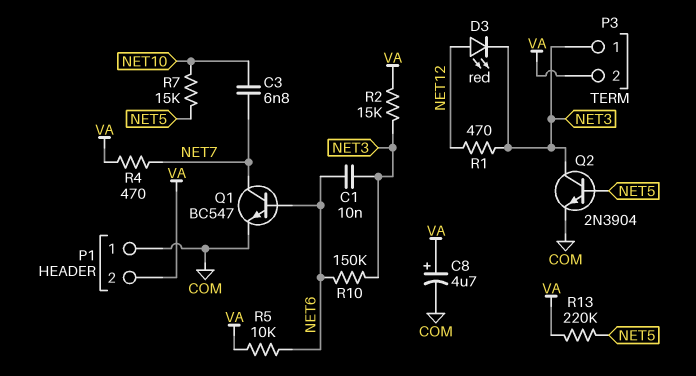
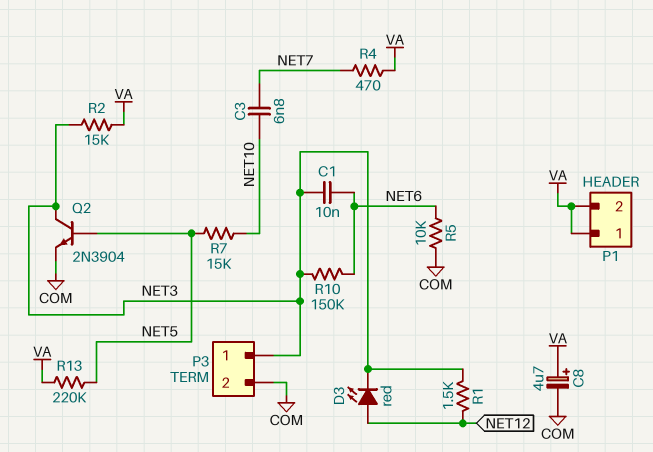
P1 pin 1: COM -> VA
P3 pin 2: VA -> COM
Q1: NPN BC547 (B NET6, C NET7, E COM) -> none
R1: 470 (NET3, NET12) -> 1.5k (NET3, NET12)
R5: 10k (NET6, VA) -> 10k (COM, NET6)

